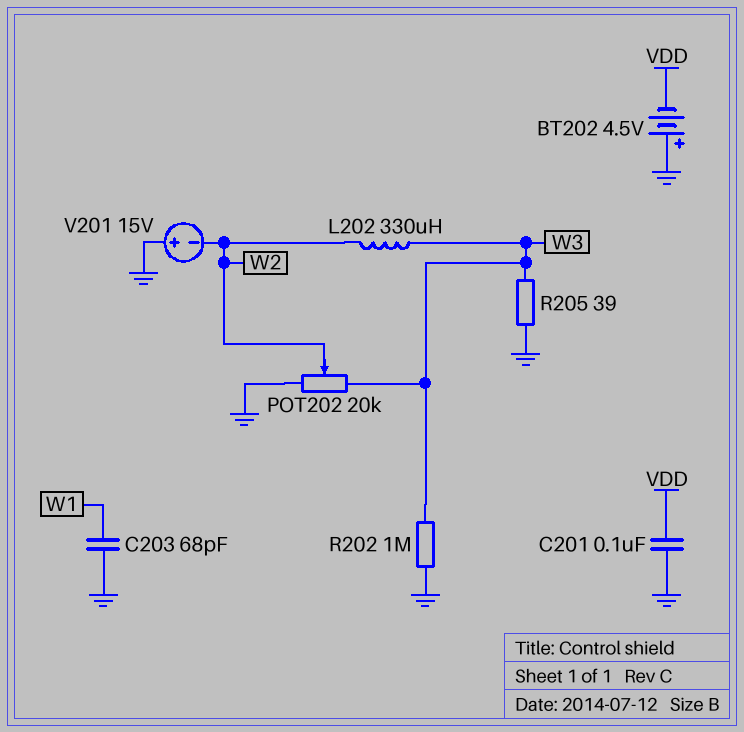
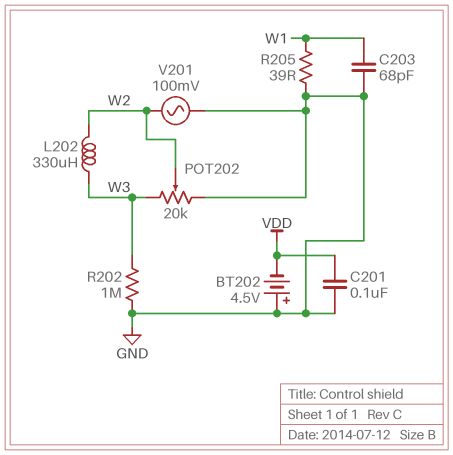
R205: 39 (GND, W3) -> 39 (GND, W1)
V201: 15V (plus GND, minus W2) -> AC 100mV (GND, W2)

